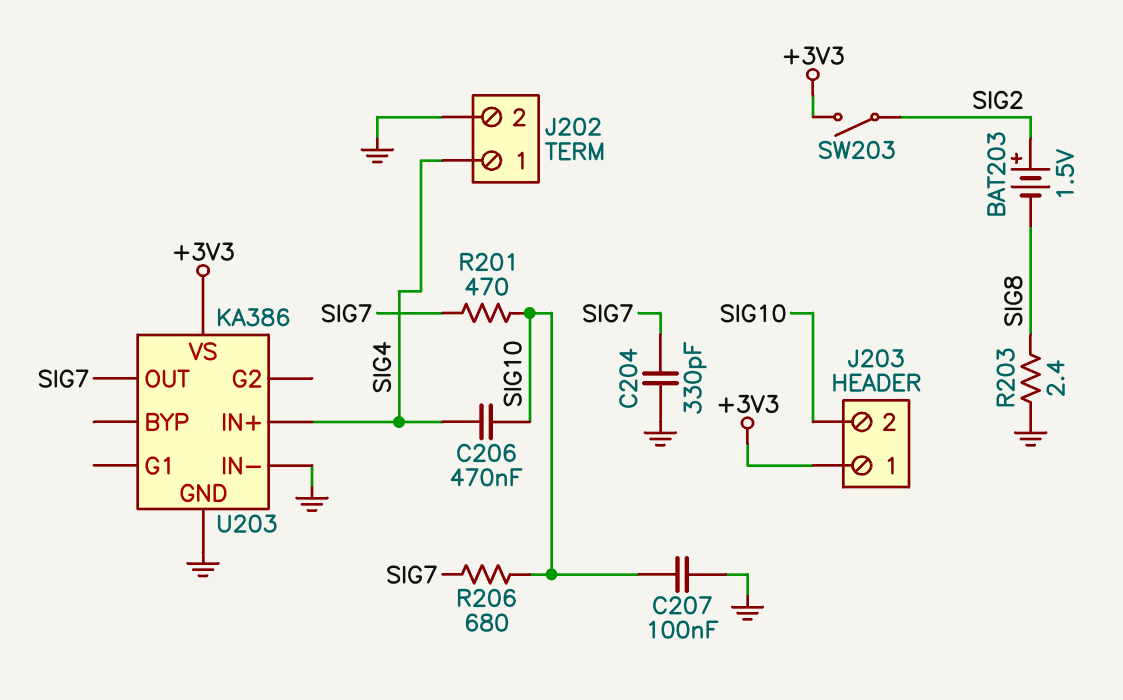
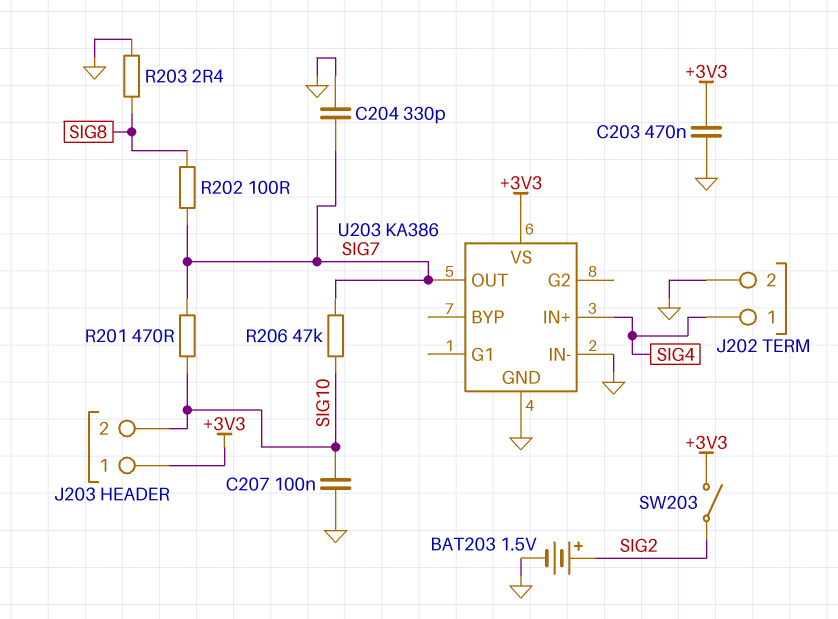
BAT203: 1.5V (plus SIG2, minus SIG8) -> 1.5V (plus SIG2, minus GND)
C203: none -> 470nF (+3V3, GND)
C206: 470nF (SIG4, SIG10) -> none
R202: none -> 100 (SIG7, SIG8)
R206: 680 (SIG7, SIG10) -> 47k (SIG7, SIG10)

